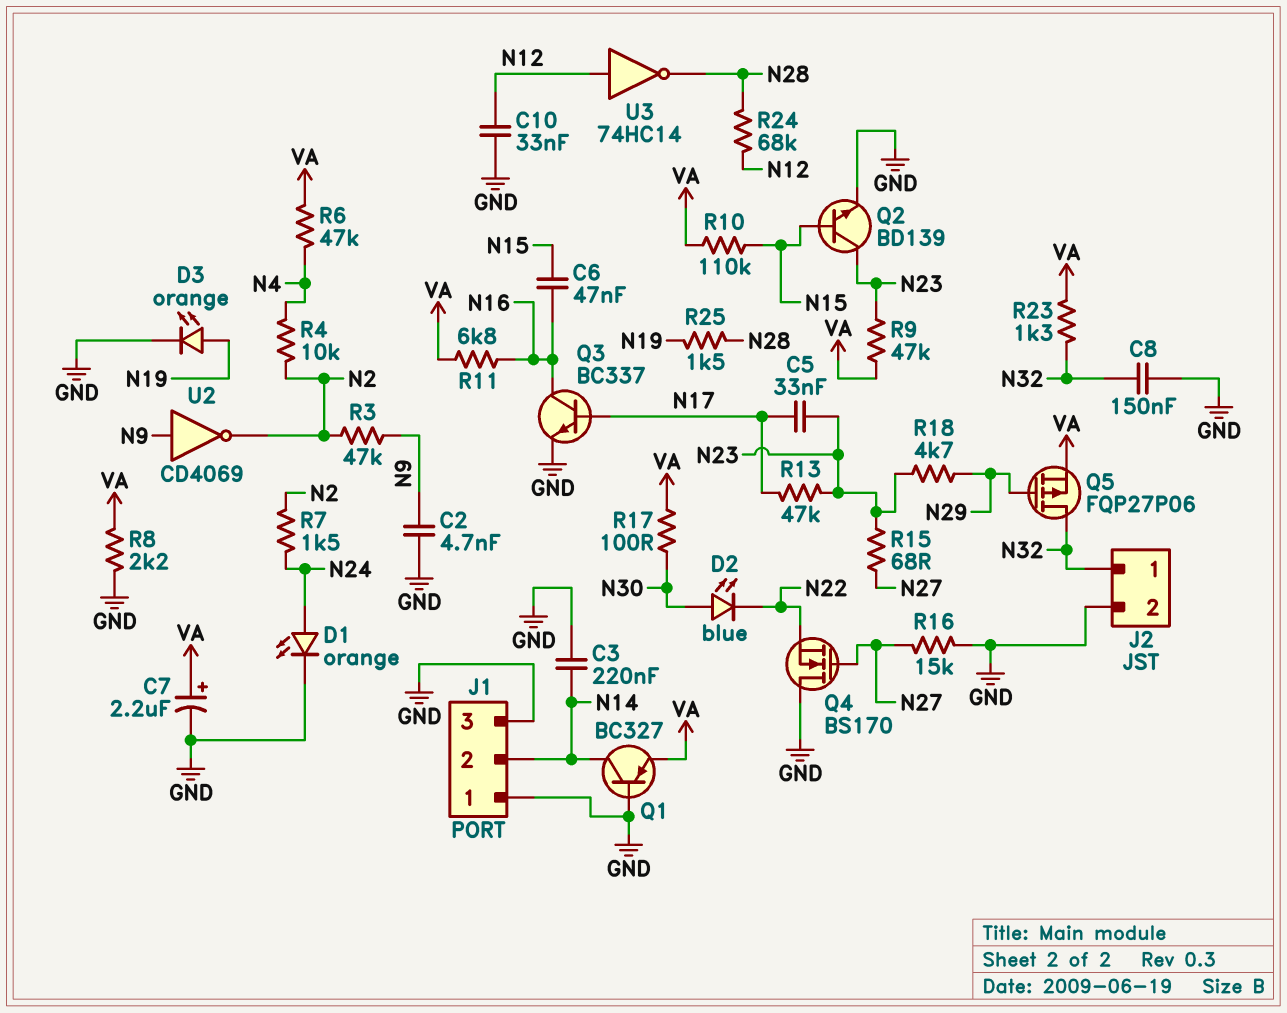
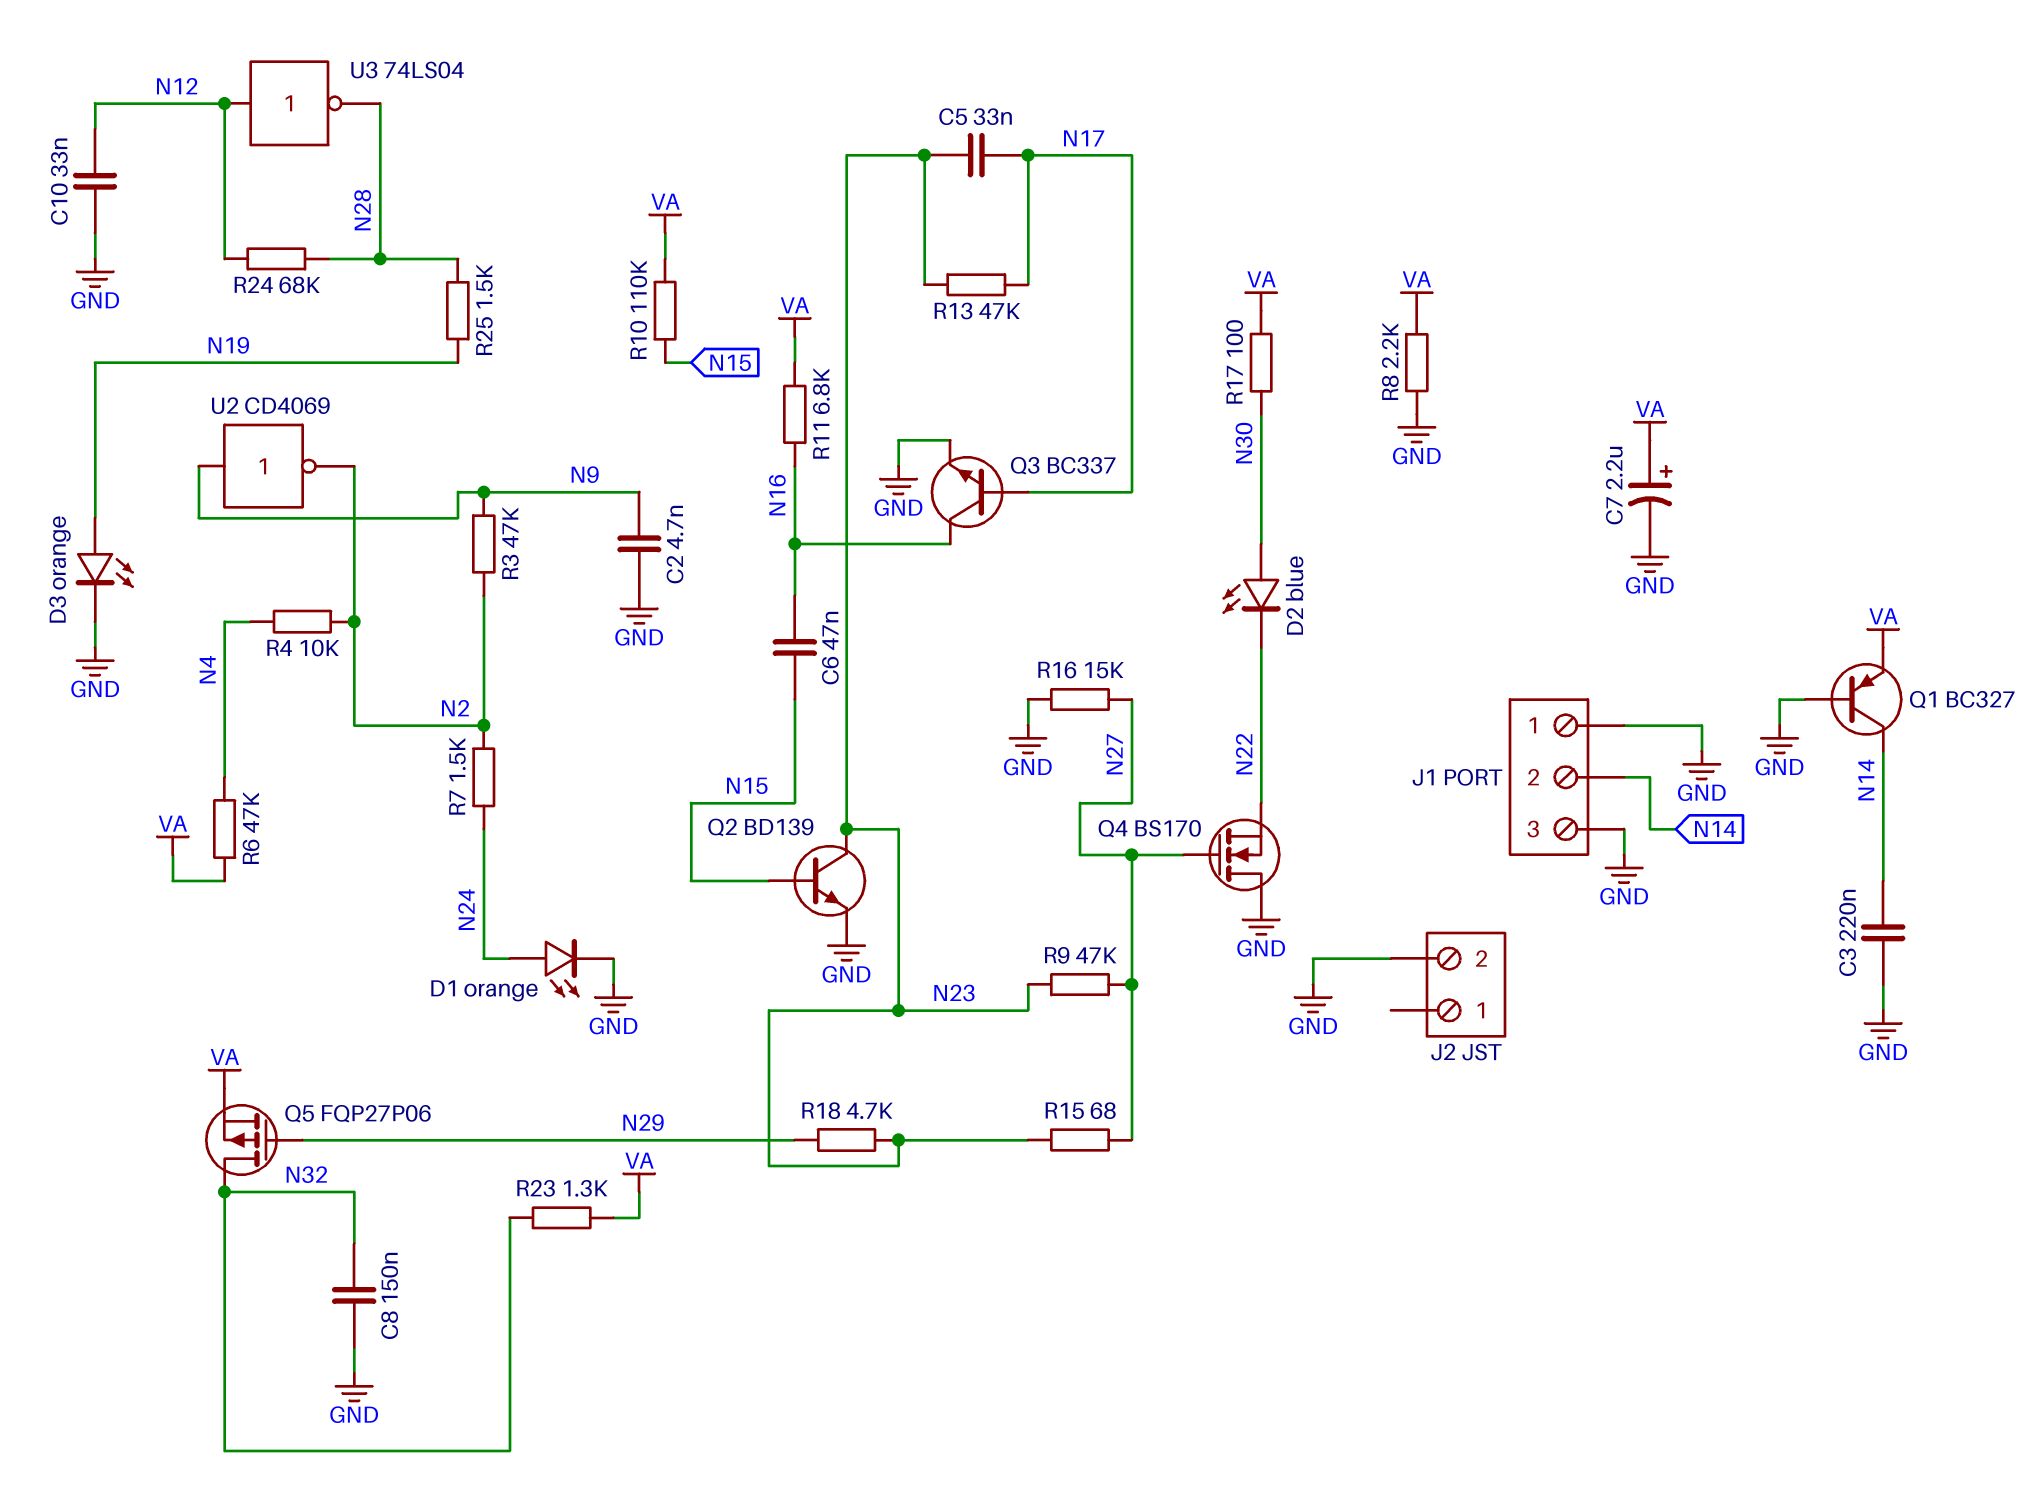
J2 pin 1: N32 -> none
R9: 47k (N23, VA) -> 47k (N23, N27)
U3: NOT 74HC14 (in N12, out N28) -> NOT 74LS04 (in N12, out N28)

